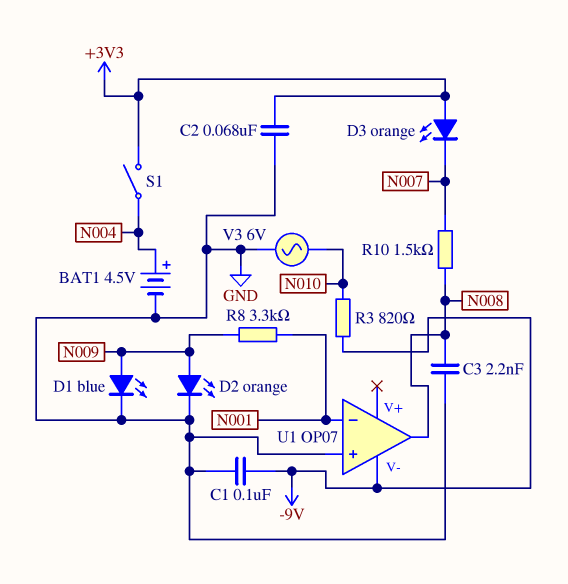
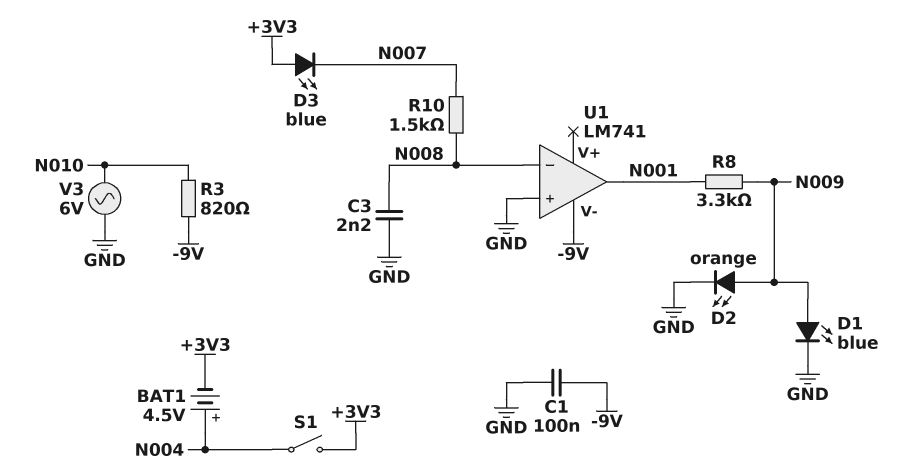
BAT1: 4.5V (plus N004, minus GND) -> 4.5V (plus N004, minus +3V3)
C2: 68nF (+3V3, GND) -> none
D3: LED orange (A +3V3, K N007) -> LED blue (A +3V3, K N007)
U1: OP07 -> LM741
U1 pin in-: N001 -> N008
U1 pin out: N008 -> N001

